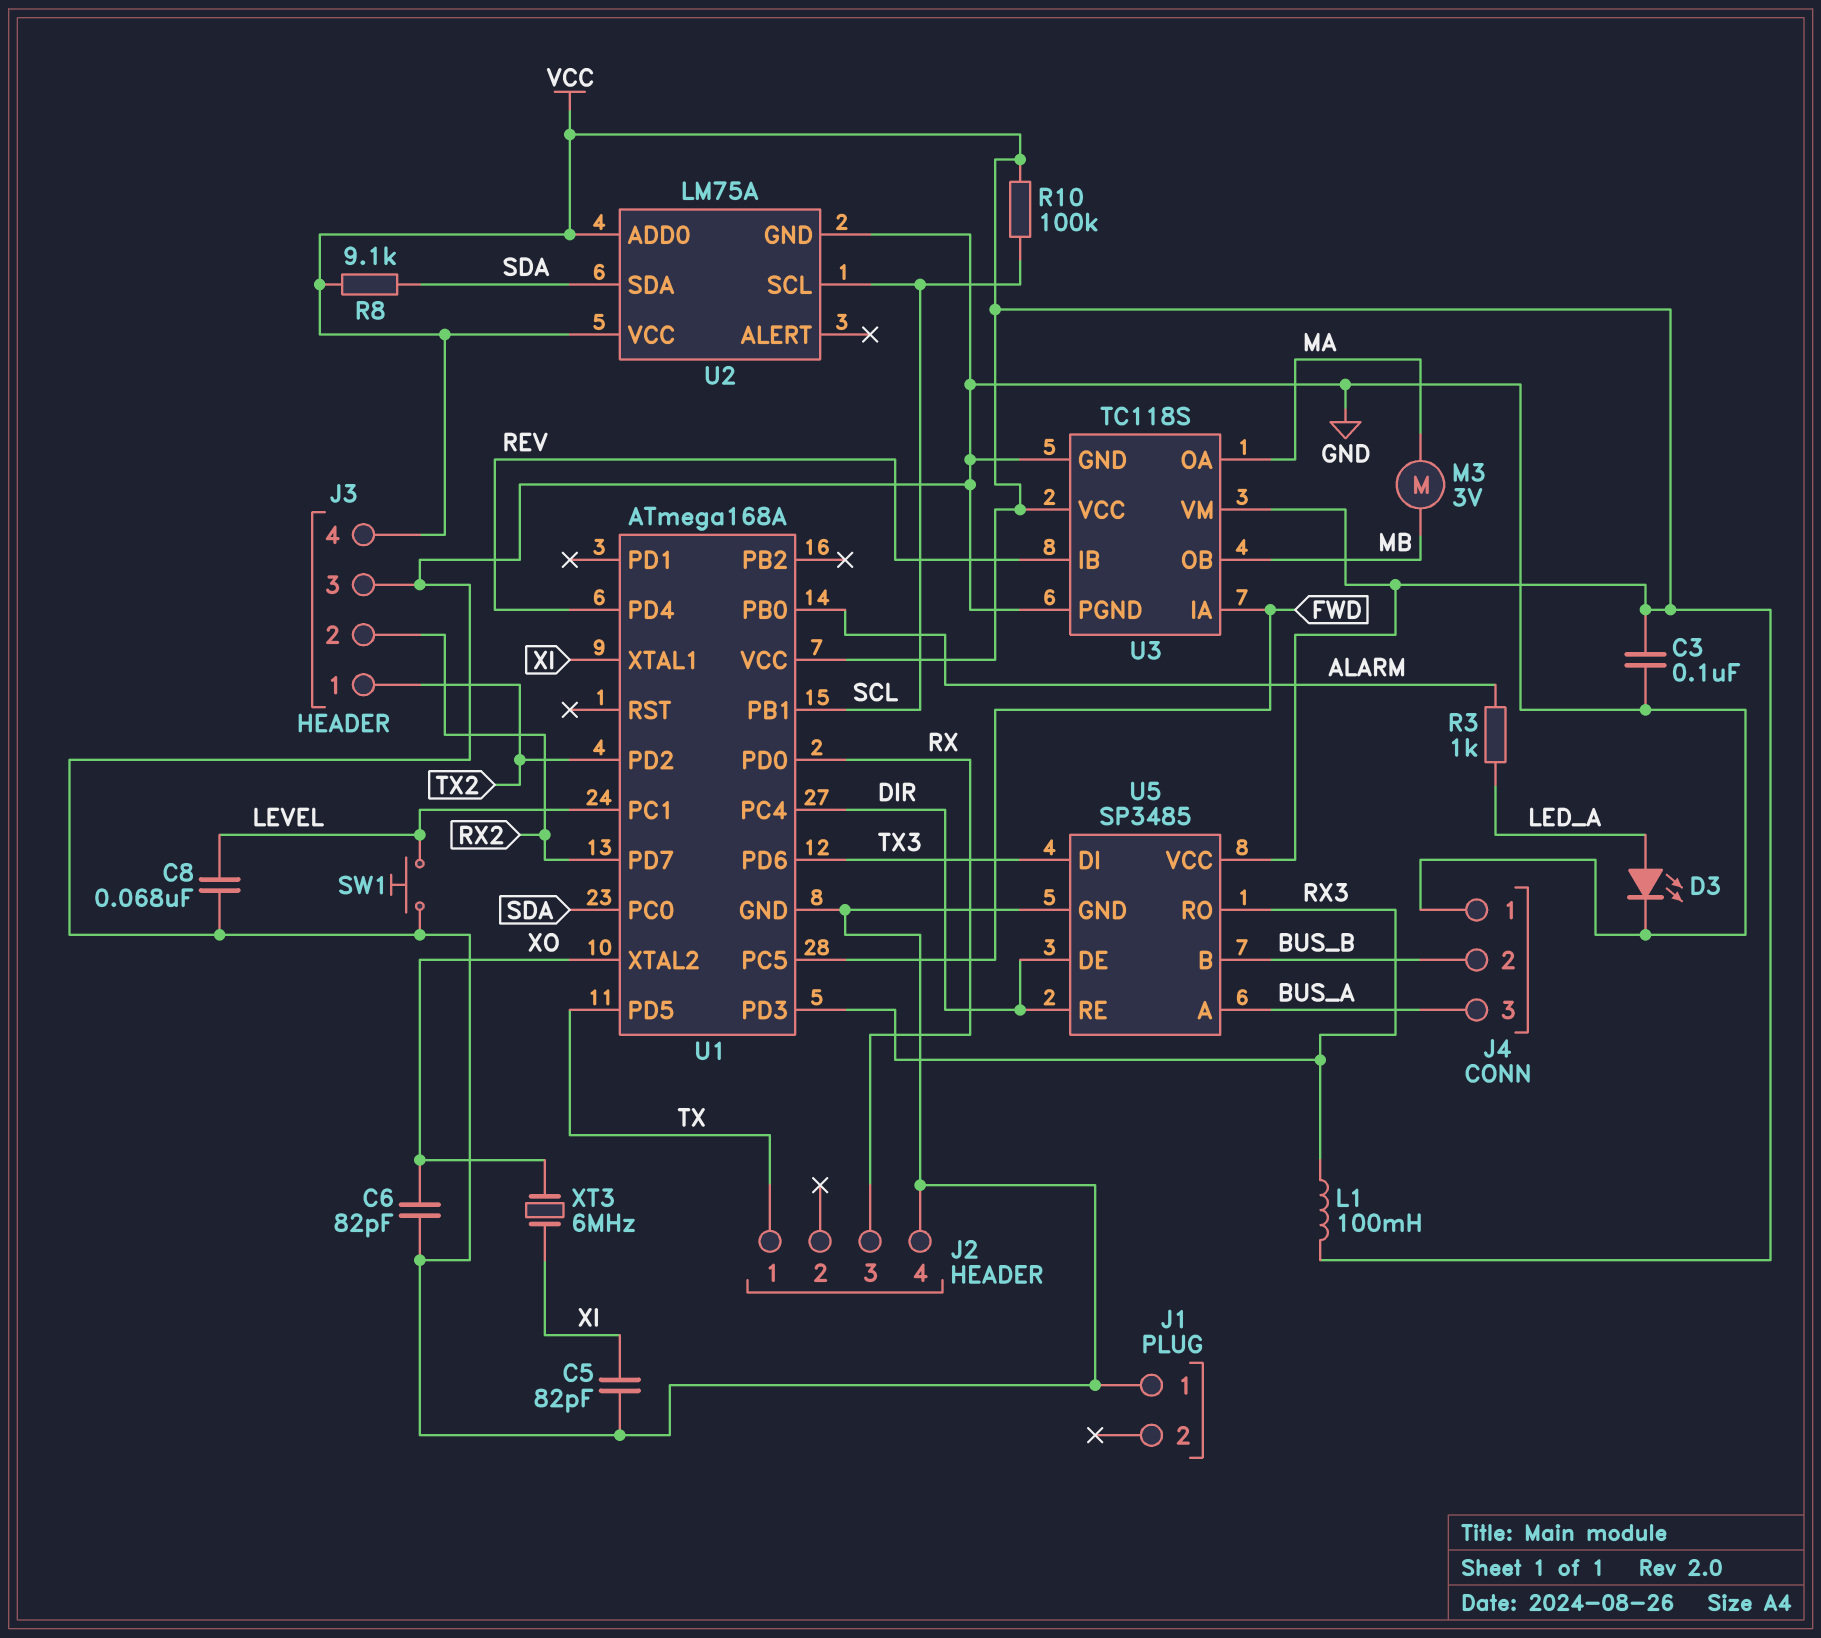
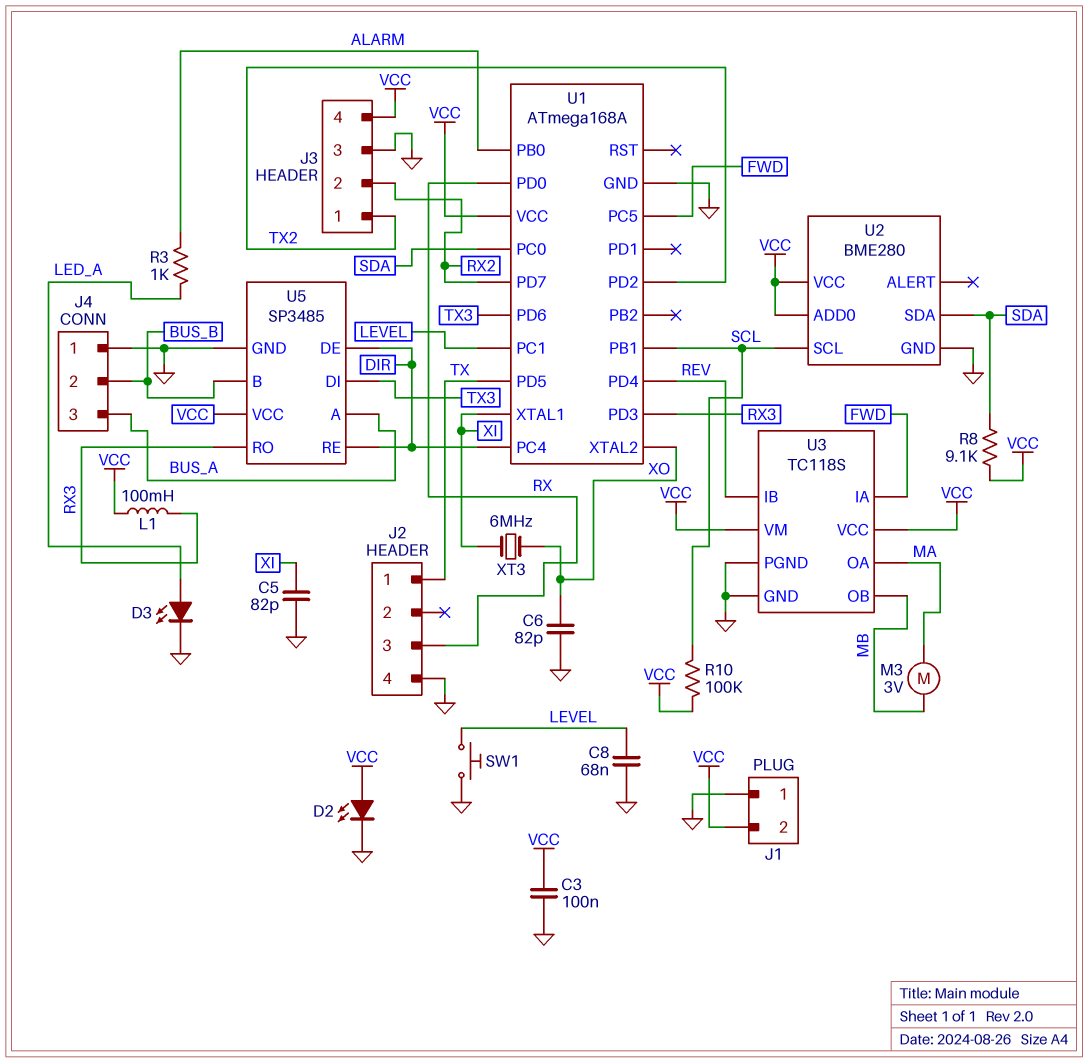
D2: none -> LED (A VCC, K GND)
J1 pin 2: none -> VCC
U2: LM75A -> BME280

